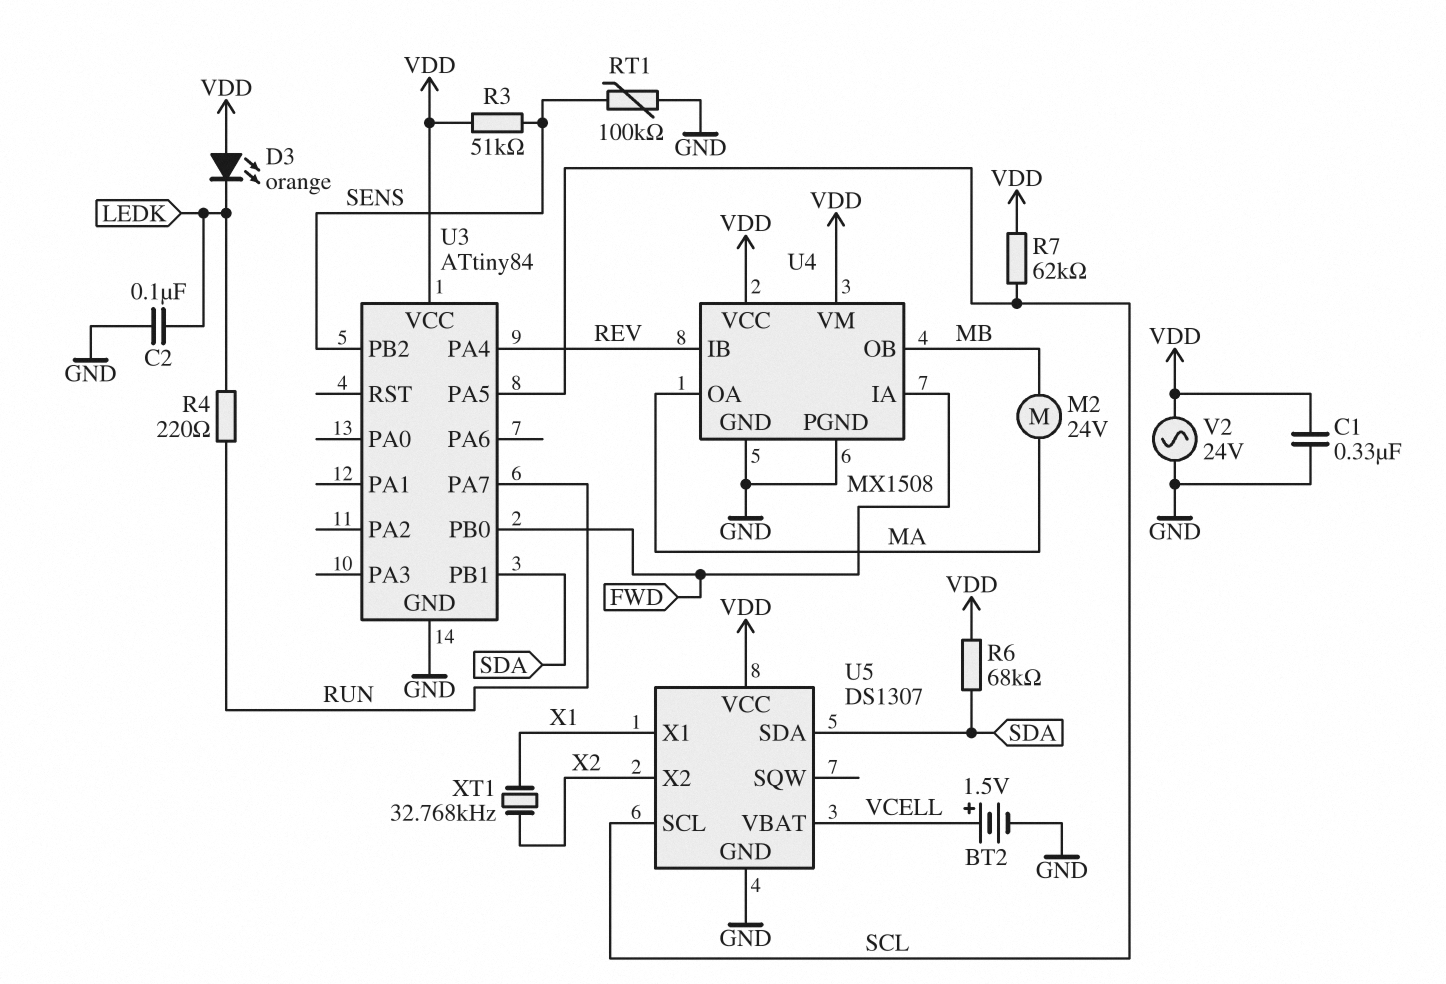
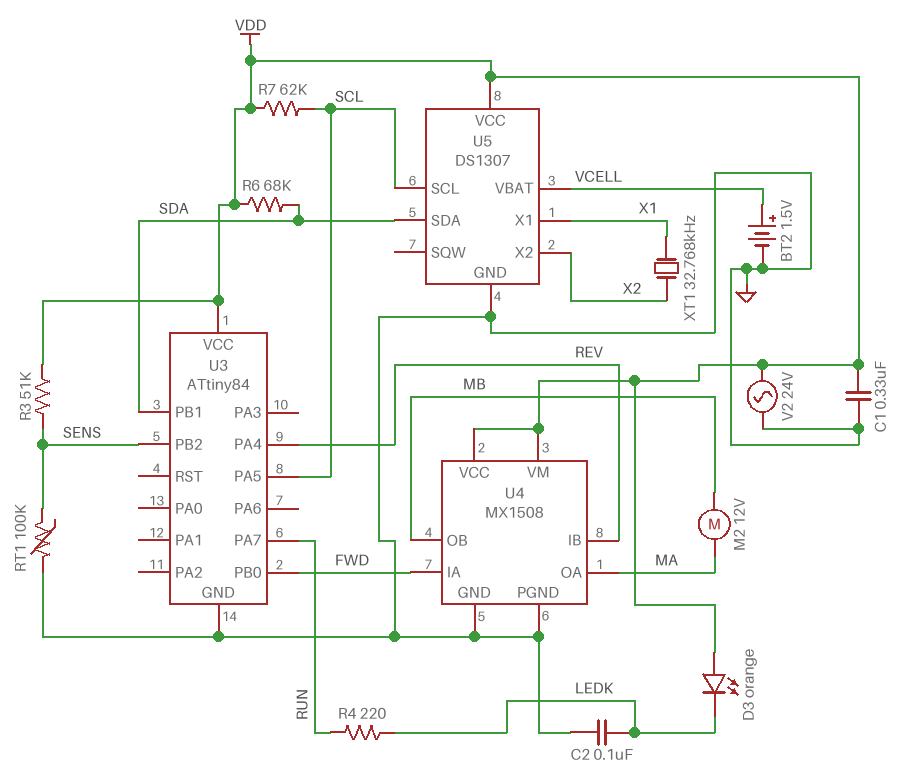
M2: motor 24V (MA, MB) -> motor 12V (MA, MB)

